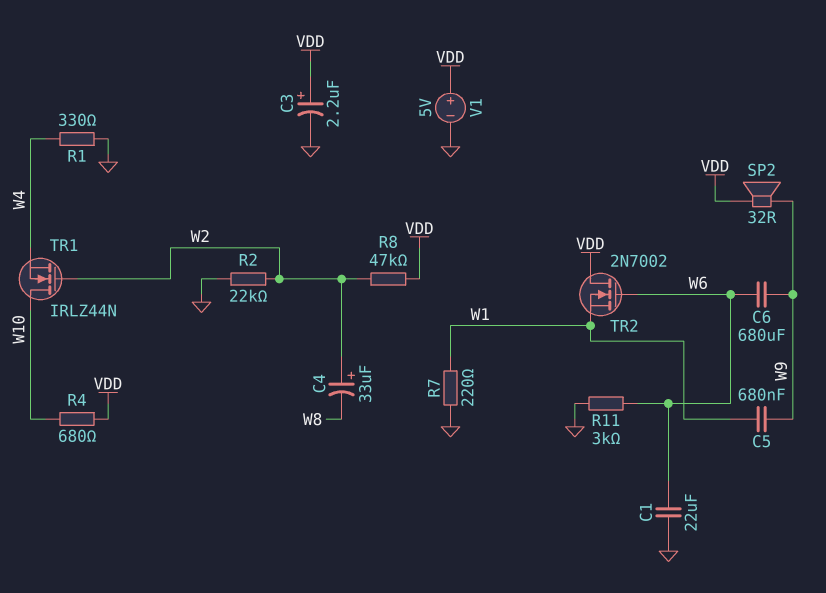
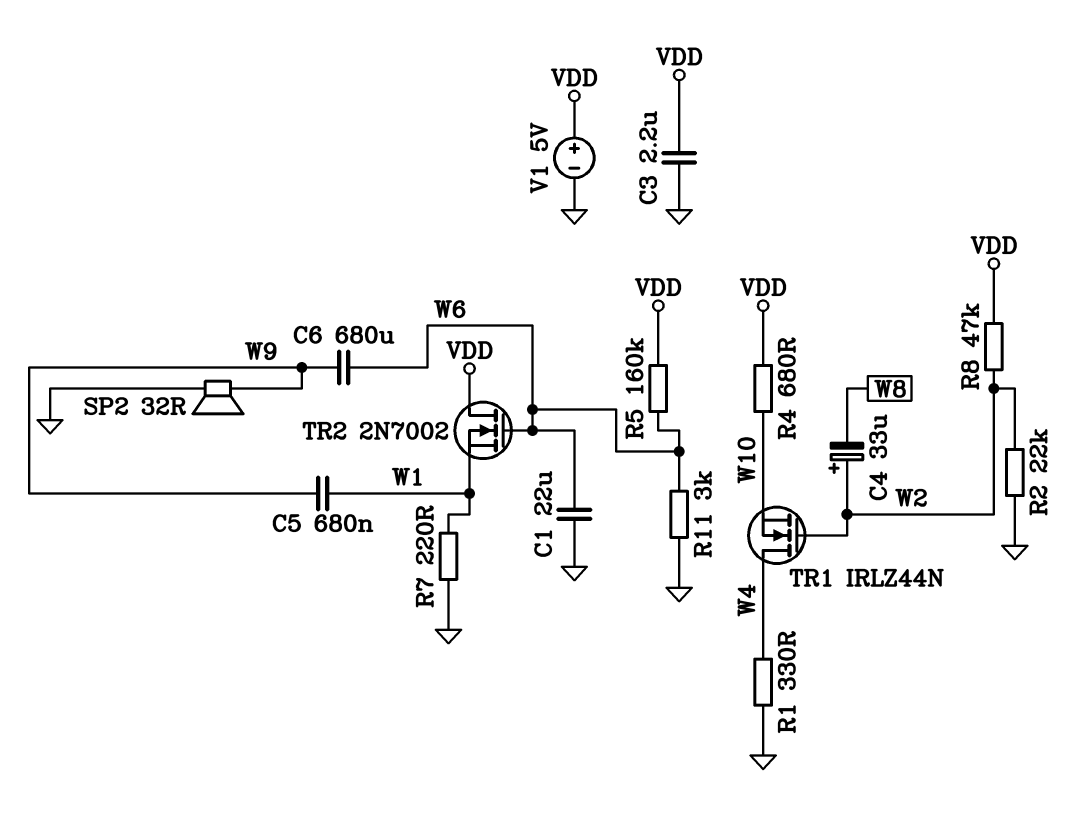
C3: 2.2uF (plus VDD, minus GND) -> 2.2uF (GND, VDD)
R5: none -> 160k (VDD, W6)
SP2: speaker 32R (VDD, W9) -> speaker 32R (GND, W9)
TR1: NMOS IRLZ44N (G W2, D W10, S W4) -> NMOS IRLZ44N (G W2, D W4, S W10)

